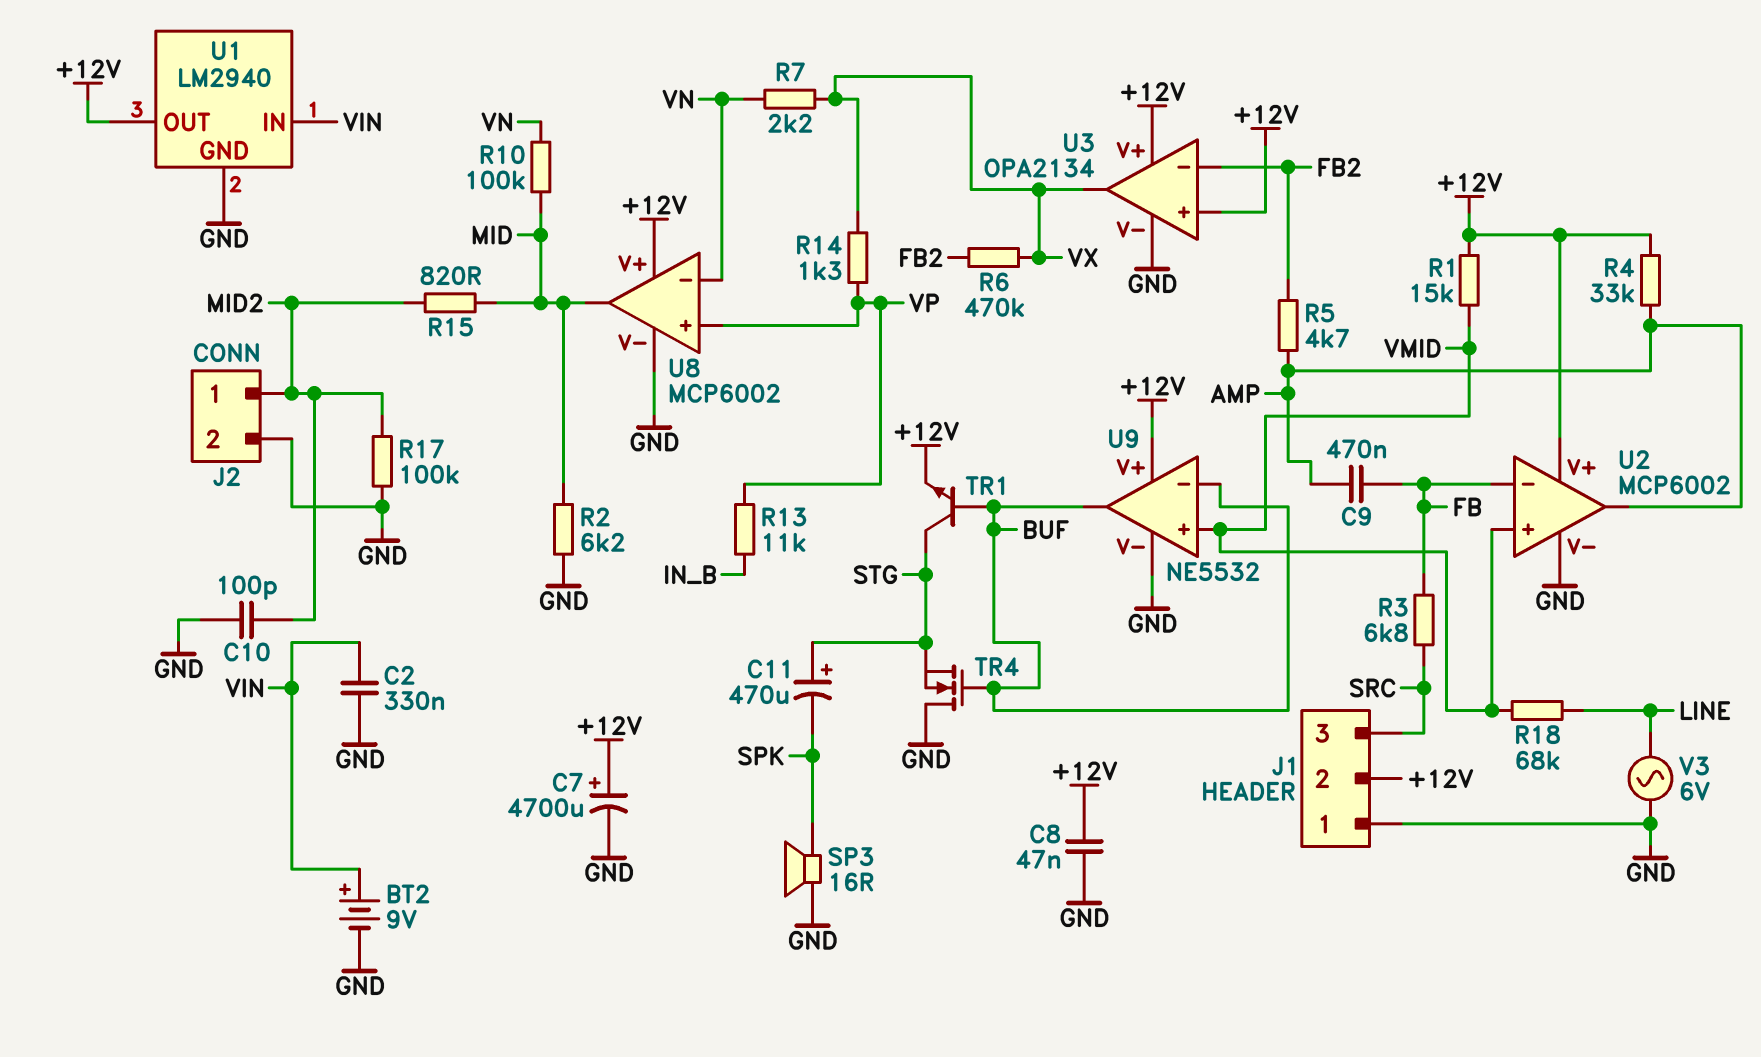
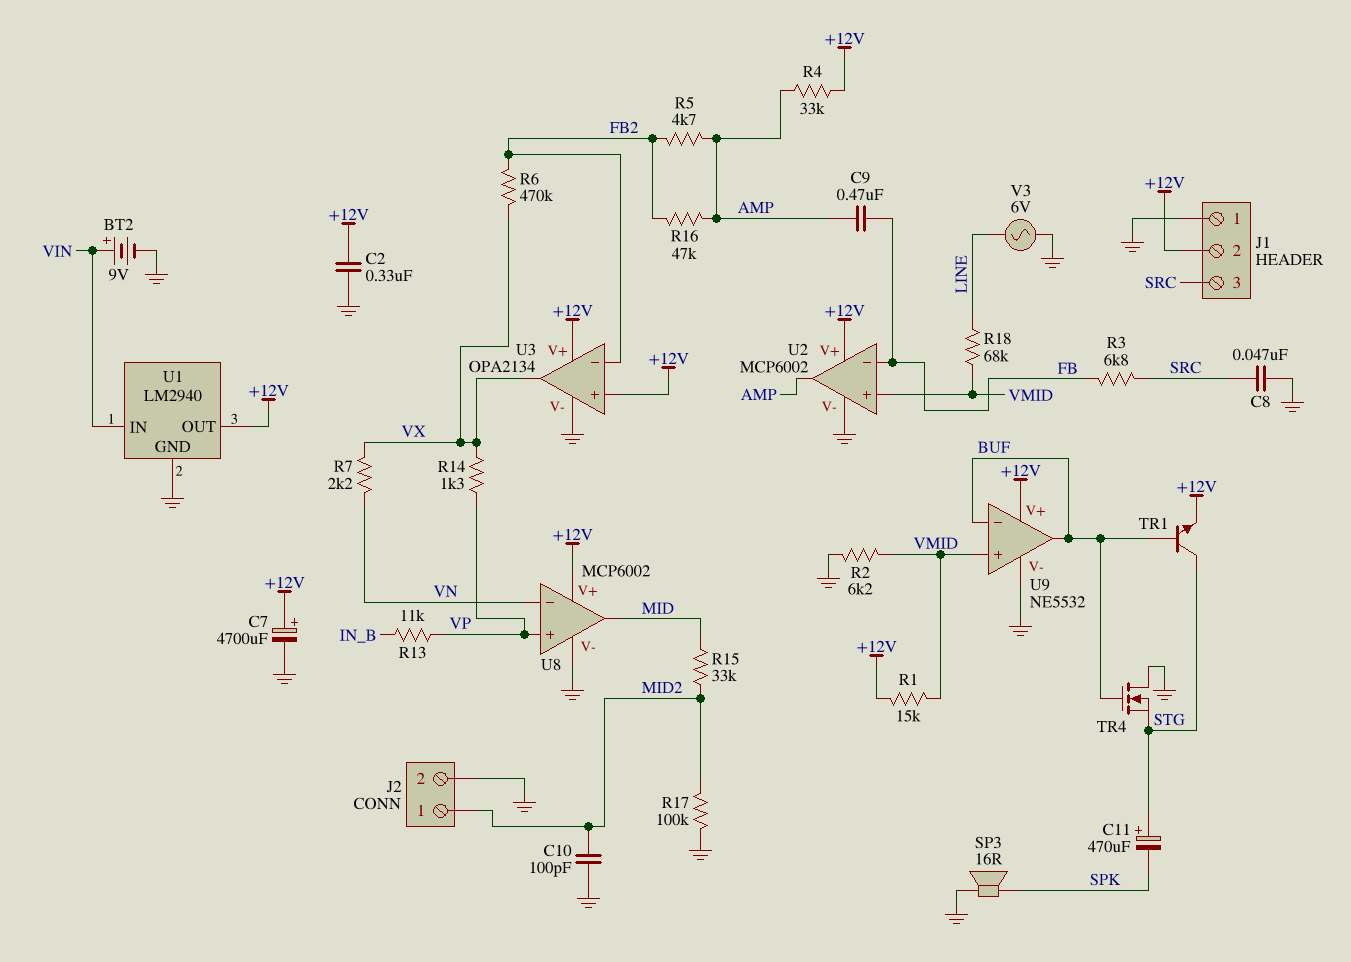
C2: 330nF (GND, VIN) -> 330nF (+12V, GND)
C8: 47nF (+12V, GND) -> 47nF (GND, SRC)
R2: 6.2k (GND, MID) -> 6.2k (GND, VMID)
R10: 100k (MID, VN) -> none
R15: 820 (MID, MID2) -> 33k (MID, MID2)
R16: none -> 47k (AMP, FB2)

